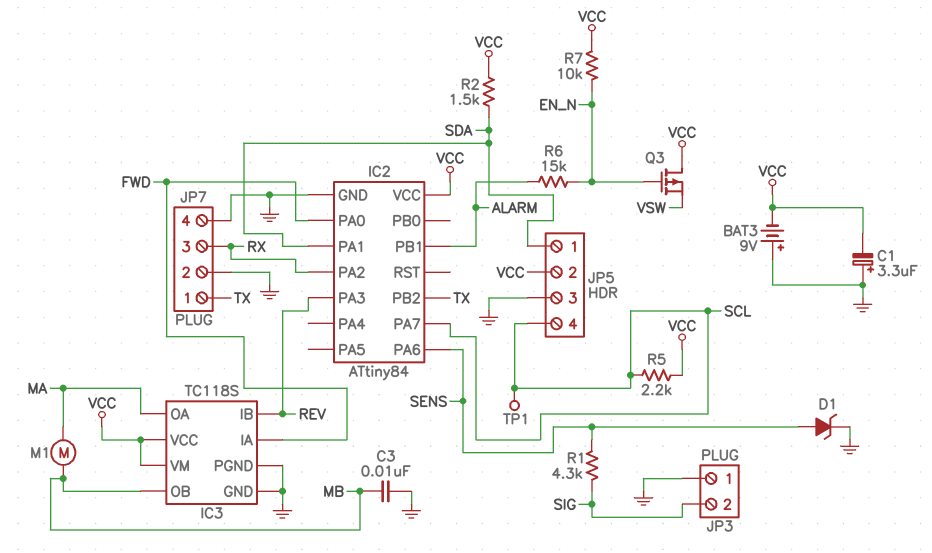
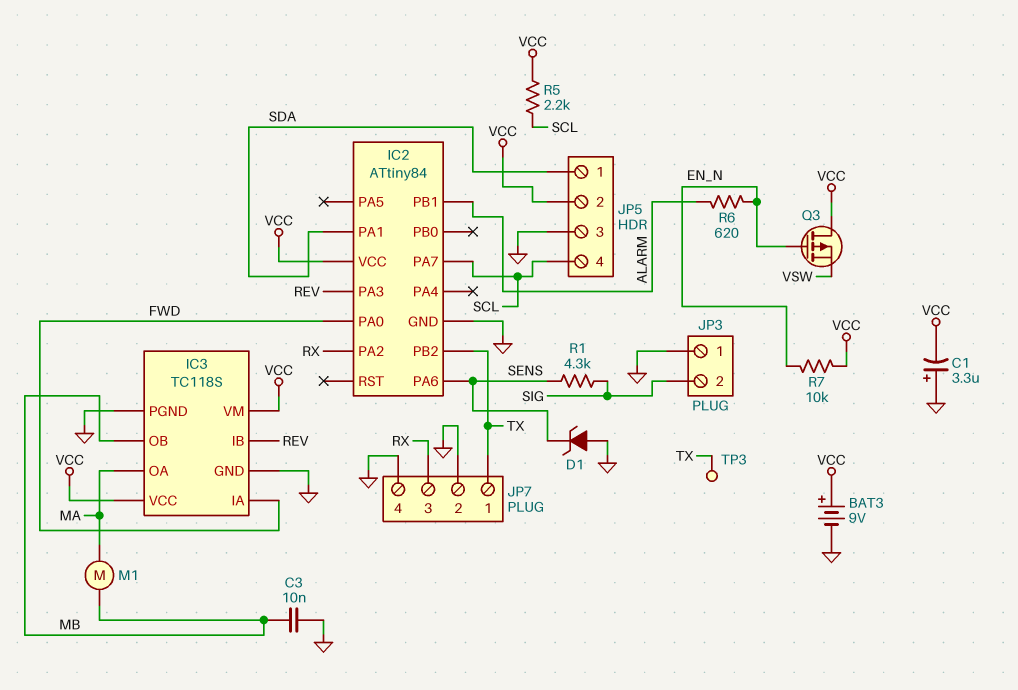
BAT3: 9V (plus GND, minus VCC) -> 9V (plus VCC, minus GND)
D1: zener (A SENS, K GND) -> zener (A GND, K SENS)
R2: 1.5k (SDA, VCC) -> none
R6: 15k (ALARM, EN_N) -> 620 (ALARM, EN_N)
TP1: test point (SCL) -> none
TP3: none -> test point (TX)

